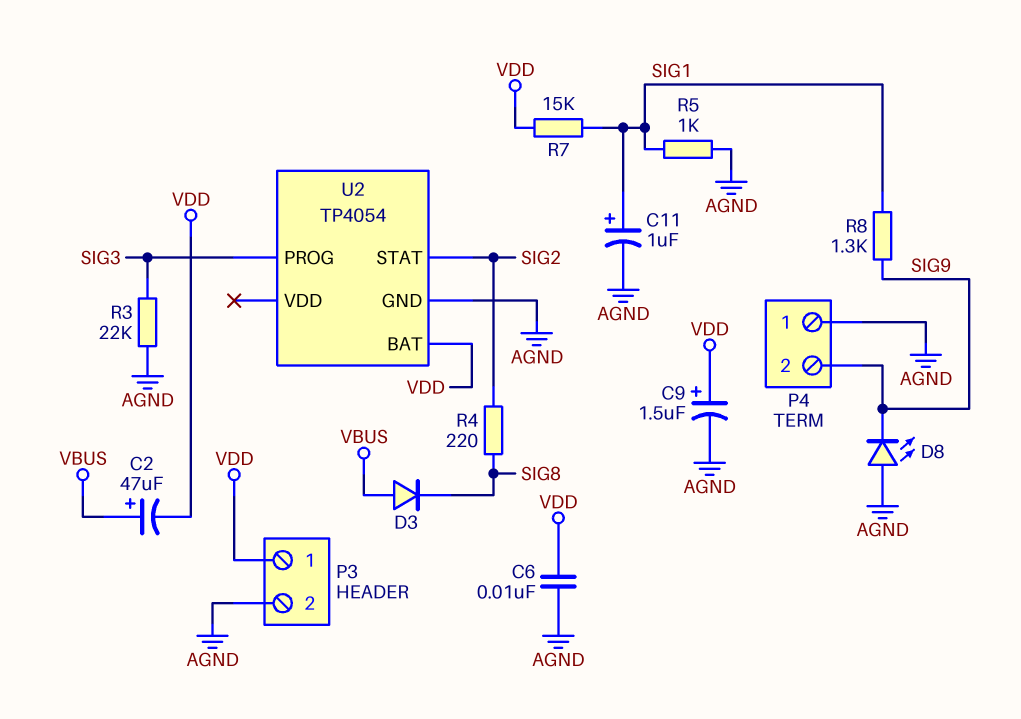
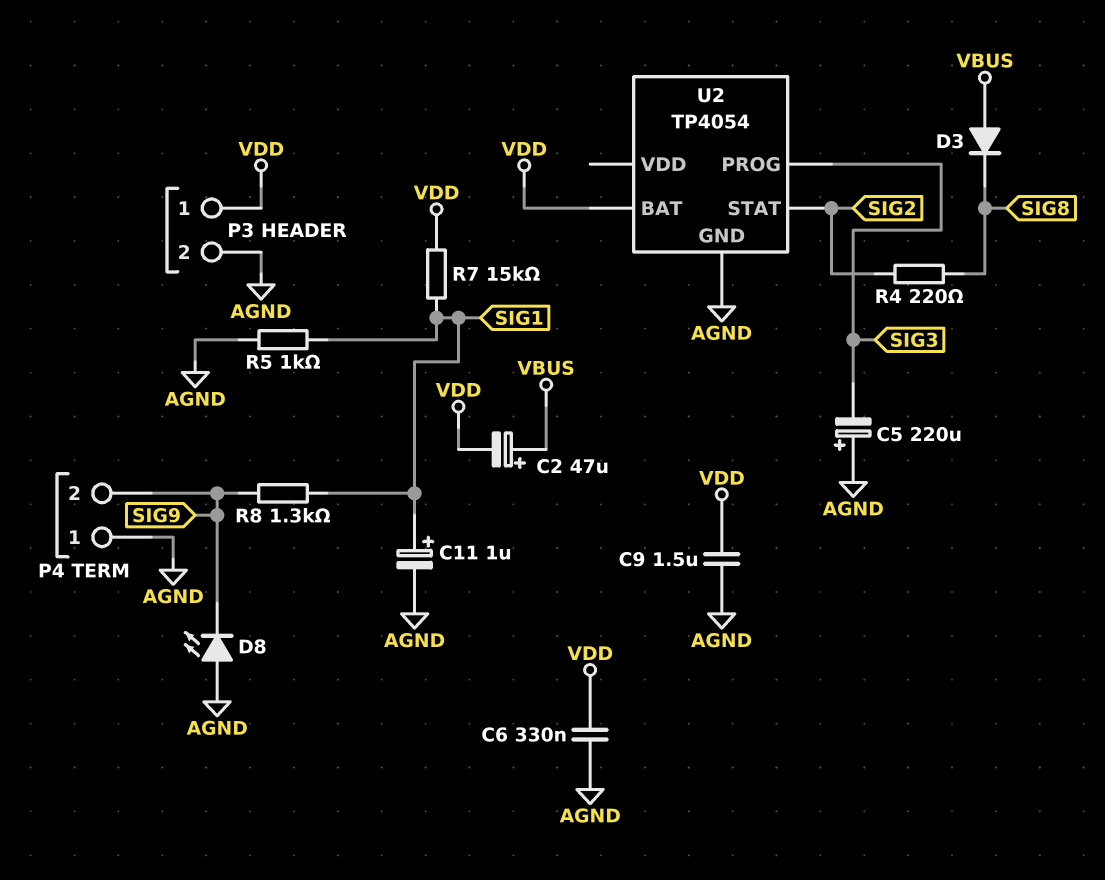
C5: none -> 220uF (plus AGND, minus SIG3)
C6: 10nF (AGND, VDD) -> 330nF (AGND, VDD)
C9: 1.5uF (plus VDD, minus AGND) -> 1.5uF (AGND, VDD)
R3: 22k (AGND, SIG3) -> none

